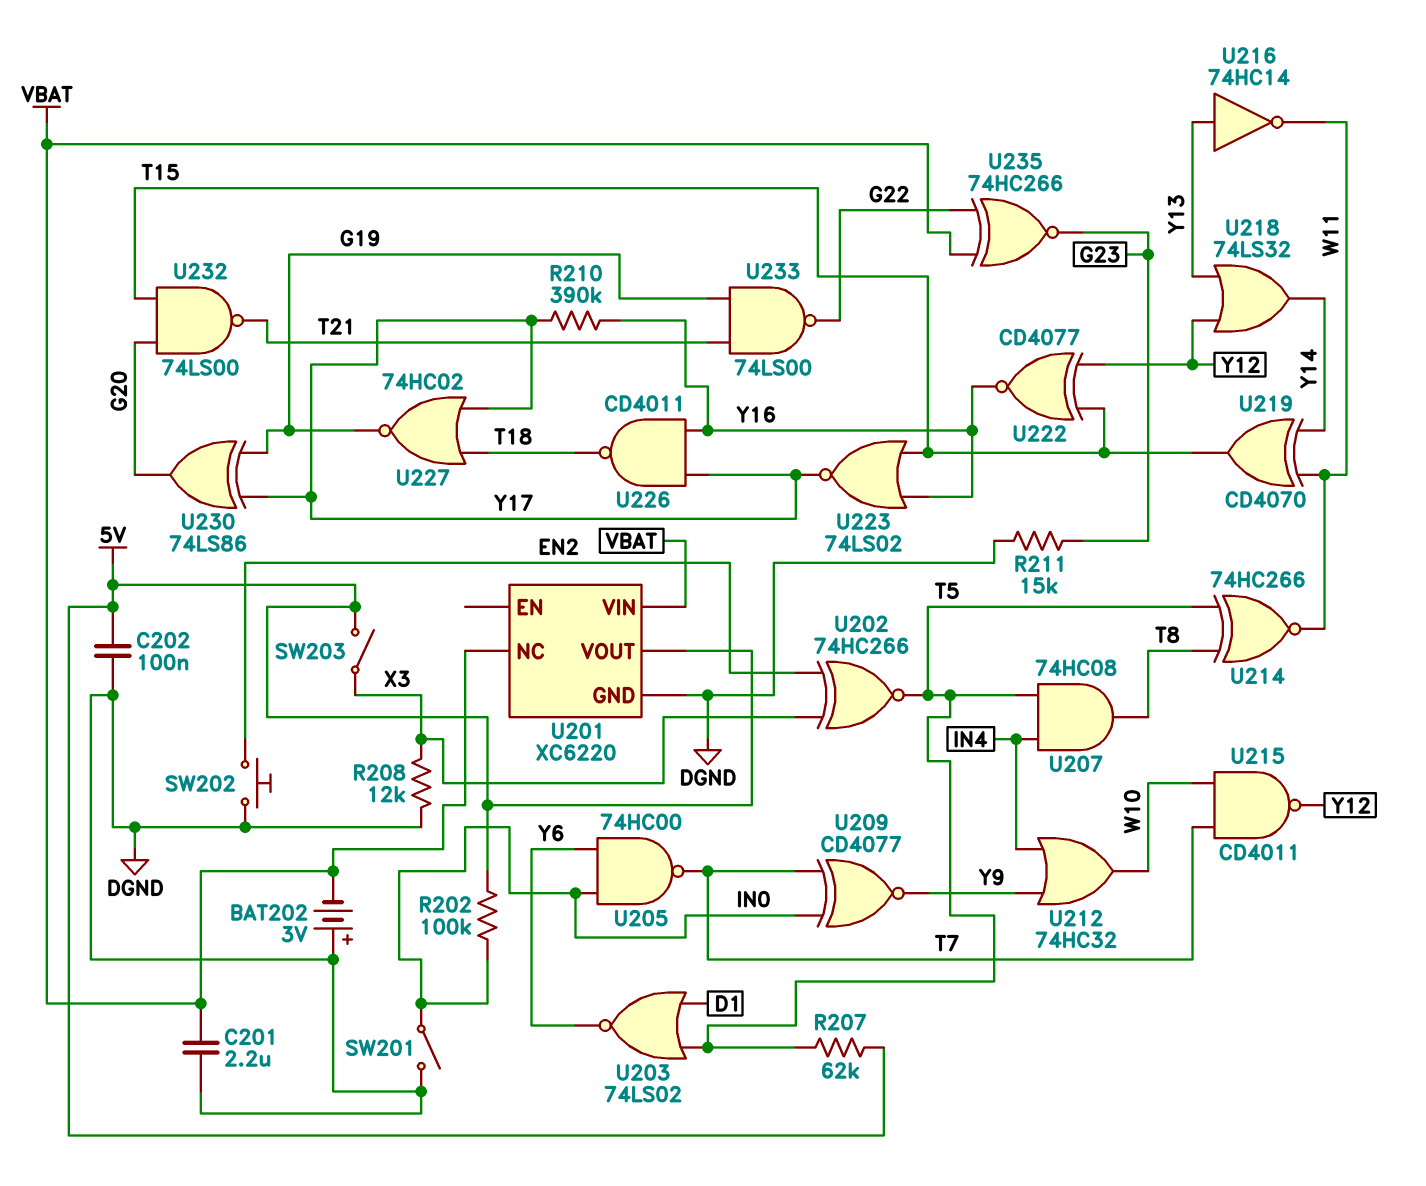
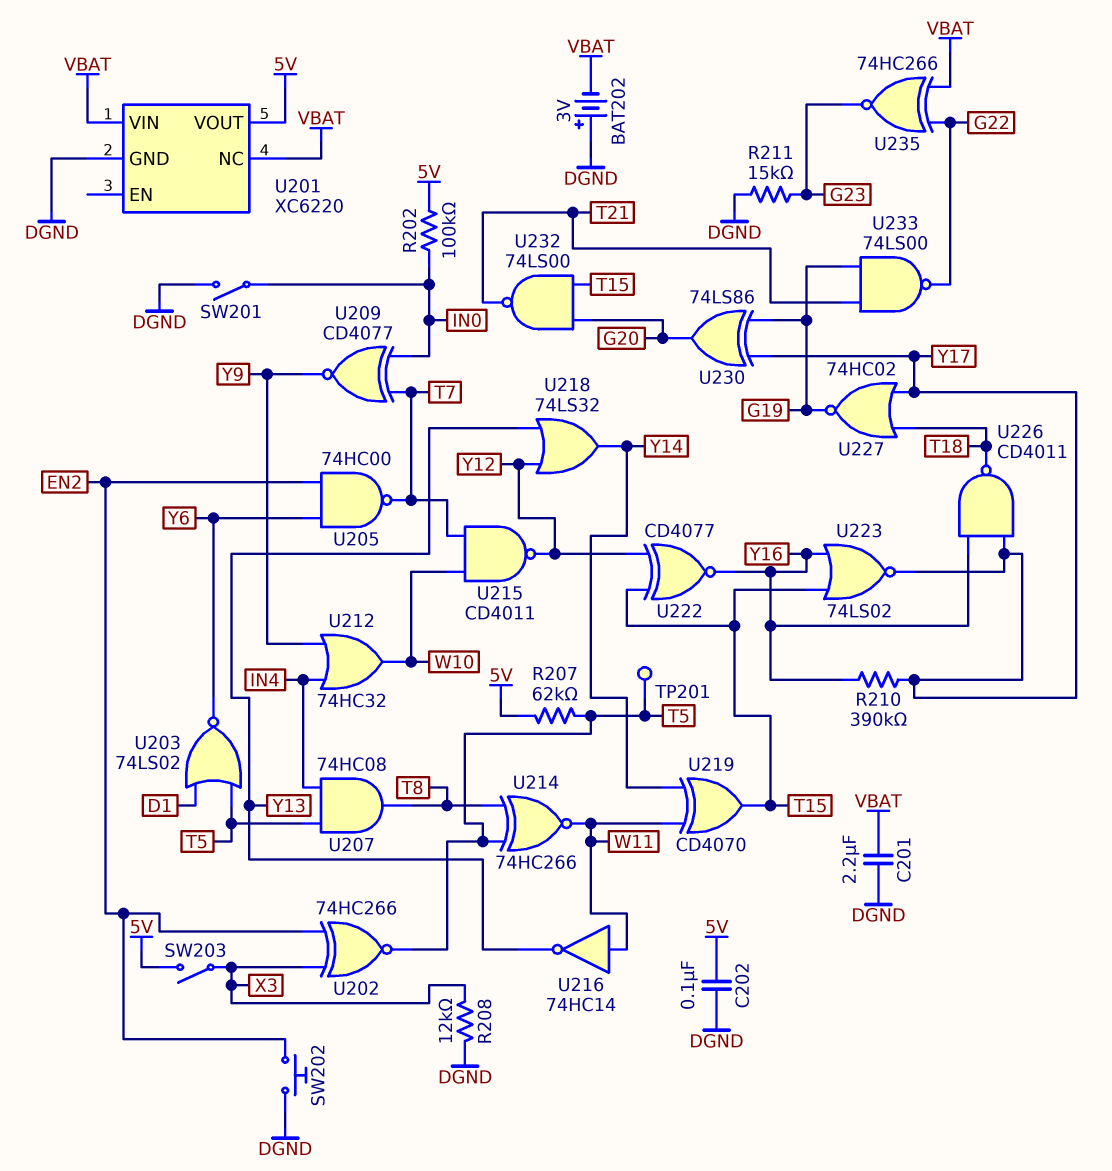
TP201: none -> test point (T5)
U205: NAND 74HC00 (in IN0, in Y6, out T7) -> NAND 74HC00 (in EN2, in Y6, out T7)
U216: NOT 74HC14 (in Y13, out W11) -> NOT 74HC14 (in W11, out Y13)

